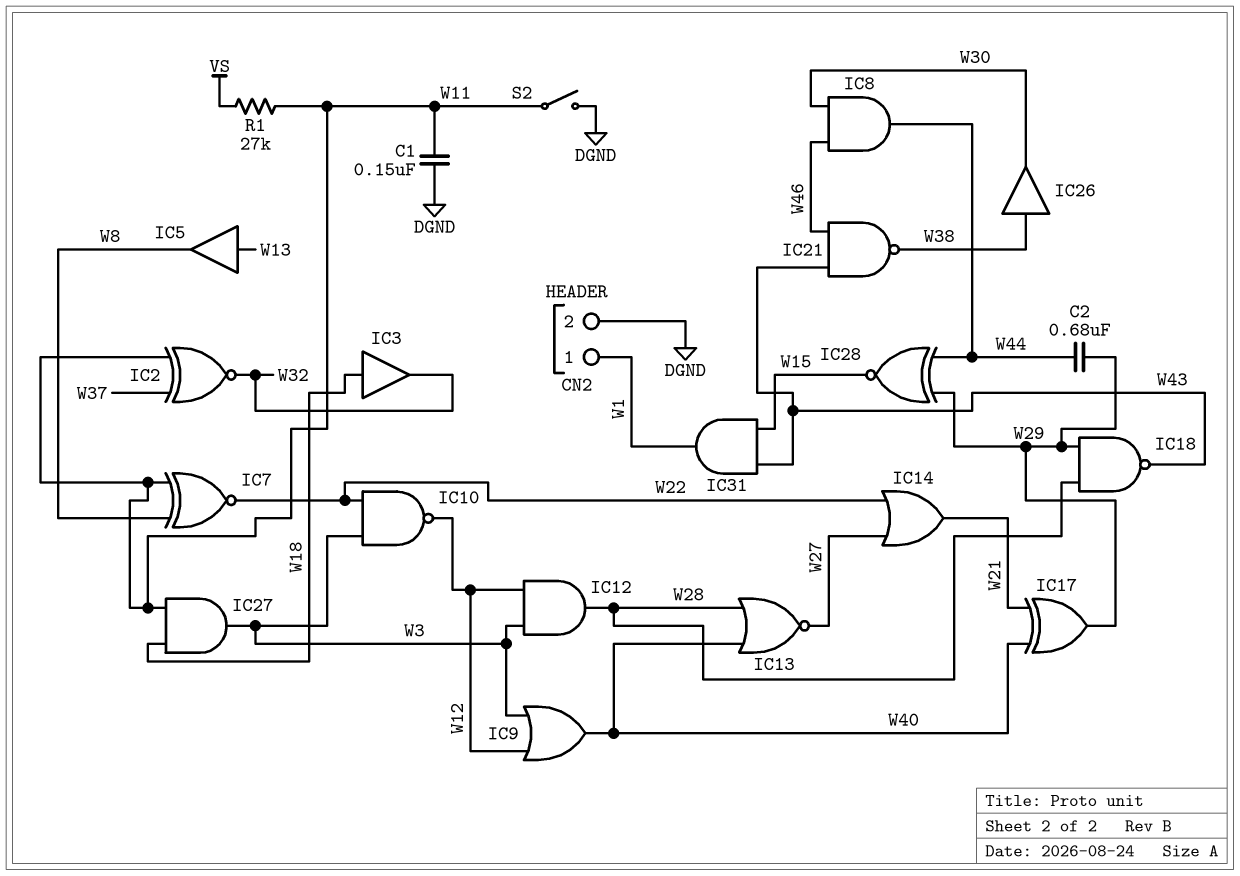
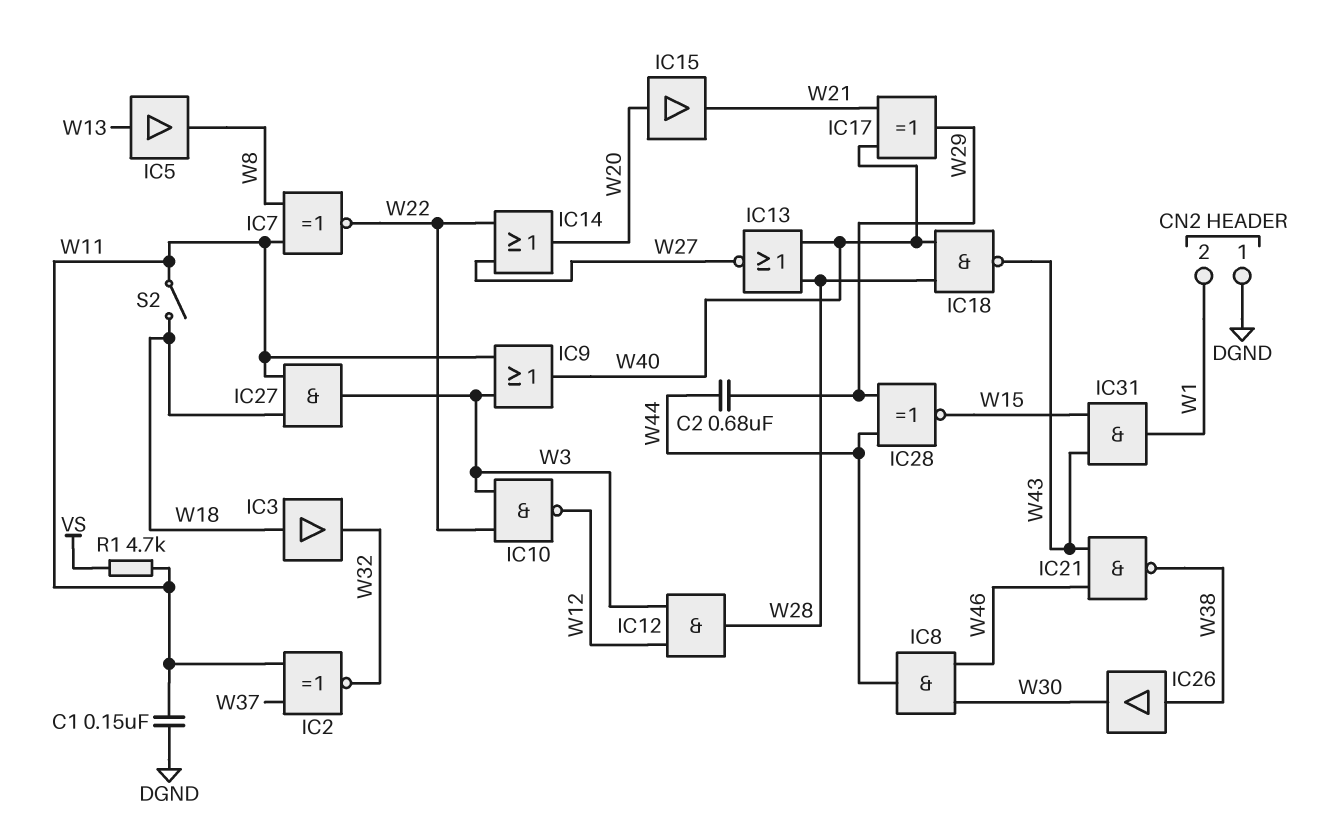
CN2 pin 1: W1 -> DGND
CN2 pin 2: DGND -> W1
IC9: OR (in W3, in W12, out W40) -> OR (in W3, in W11, out W40)
IC14: OR (in W22, in W27, out W21) -> OR (in W22, in W27, out W20)
IC15: none -> buffer (in W20, out W21)
IC18: NAND (in W28, in W29, out W43) -> NAND (in W28, in W40, out W43)
R1: 27k (VS, W11) -> 4.7k (VS, W11)
S2: switch (DGND, W11) -> switch (W11, W18)

